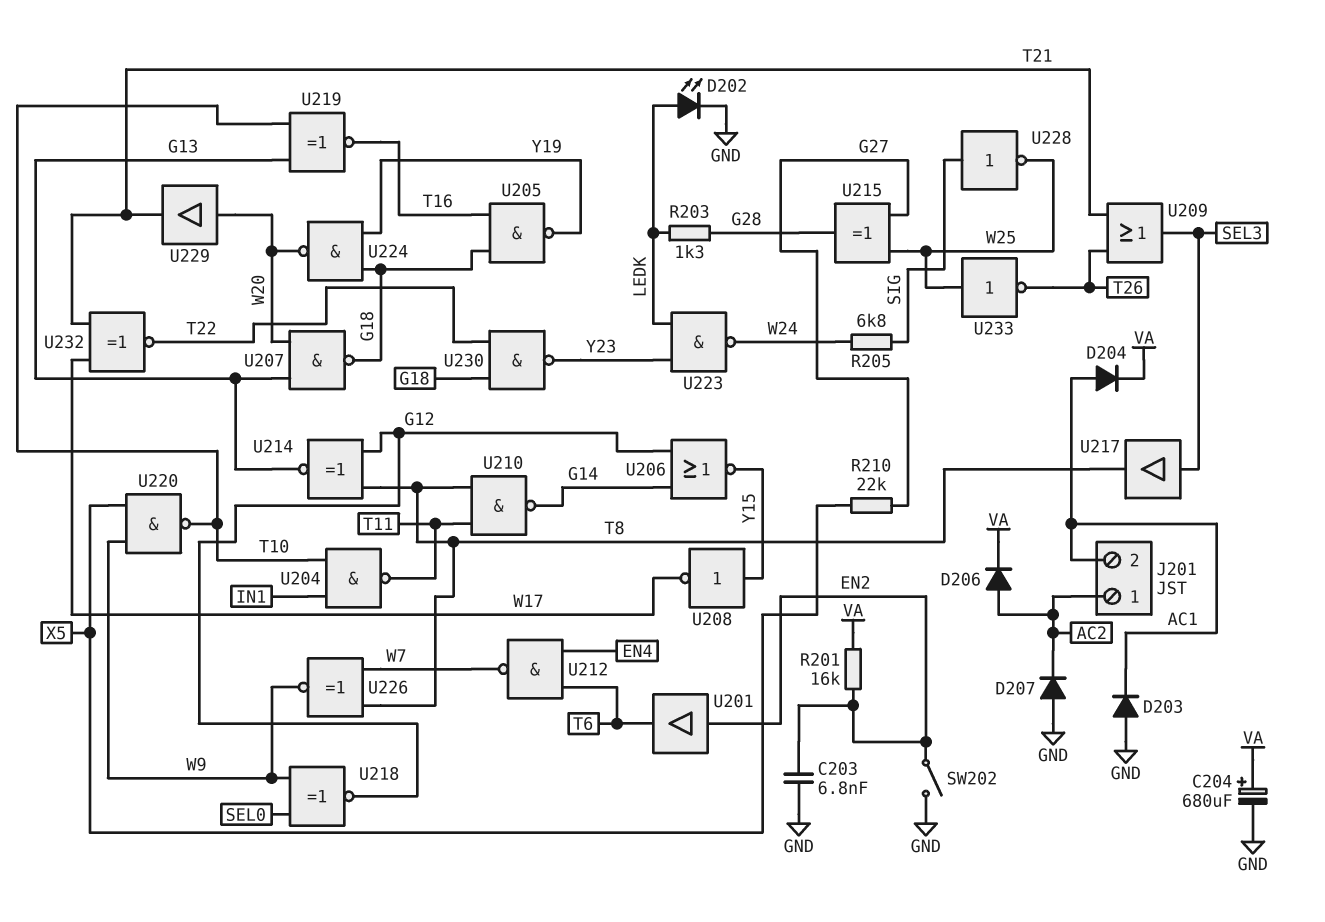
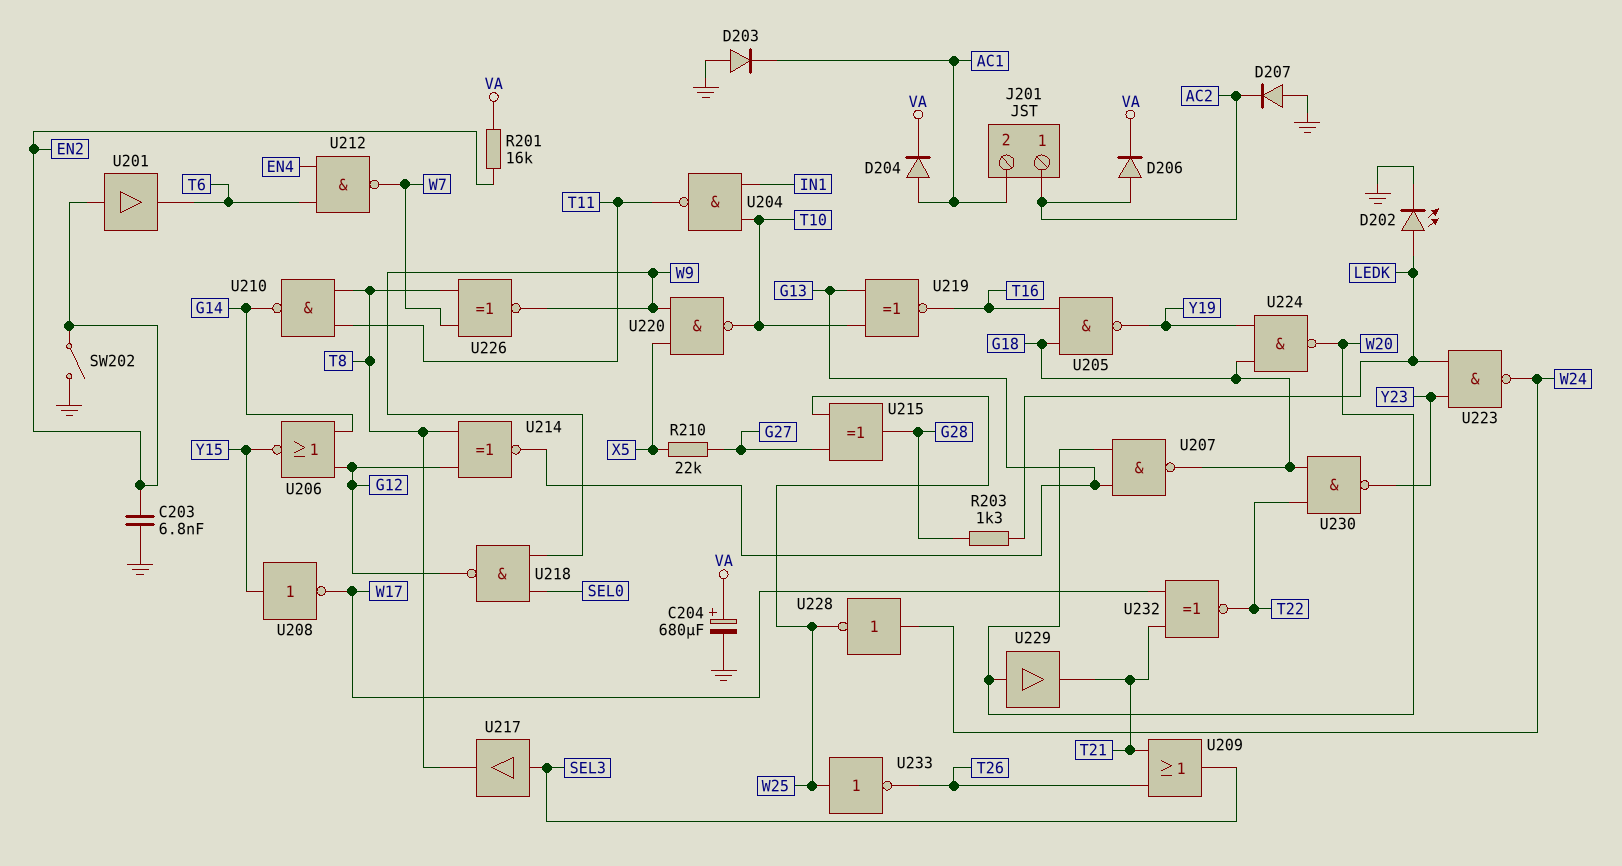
R205: 6.8k (SIG, W24) -> none
U218: XNOR (in SEL0, in W9, out G12) -> NAND (in SEL0, in W9, out G12)
U228: NOT (in SIG, out W25) -> NOT (in W24, out W25)

